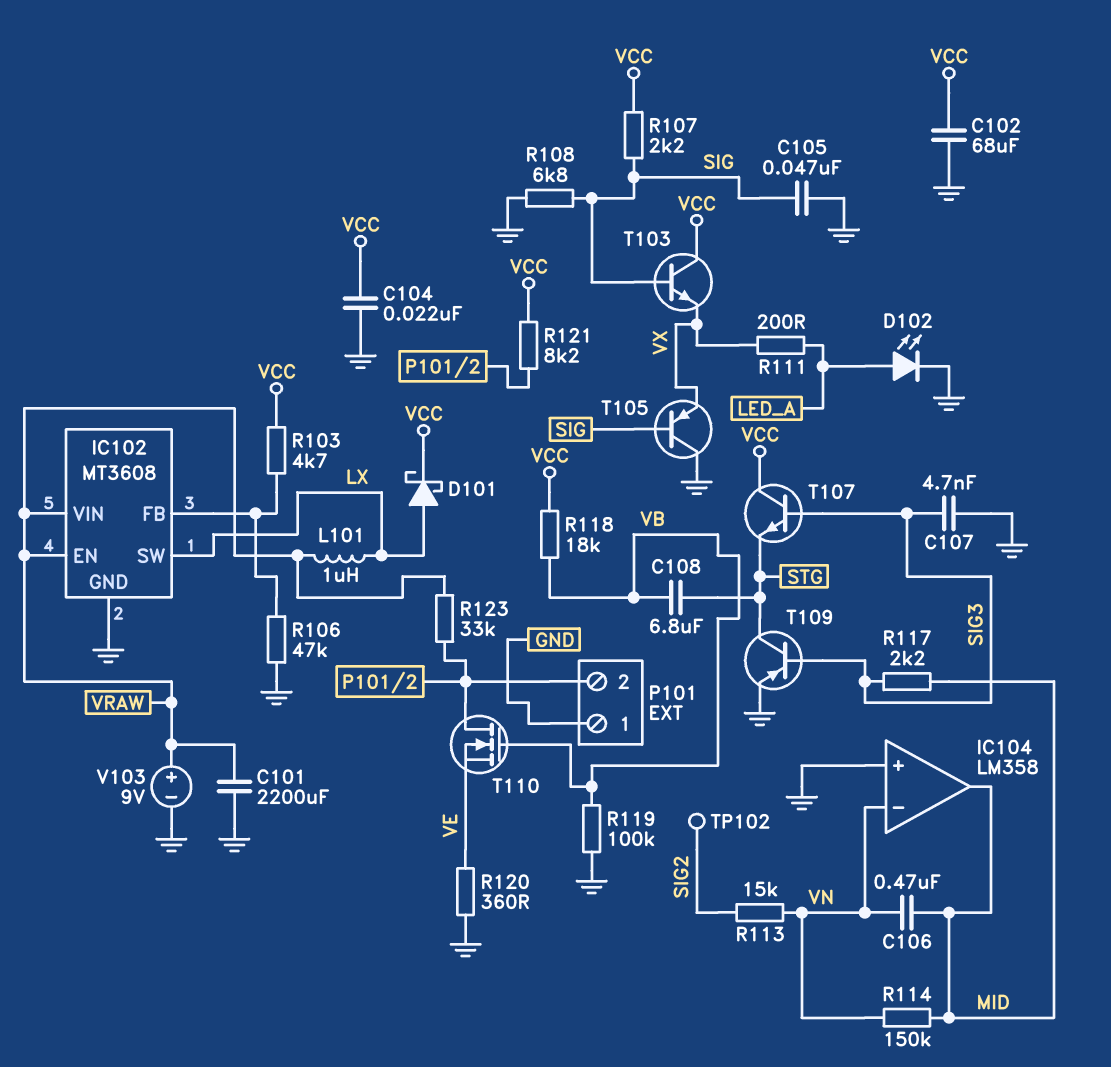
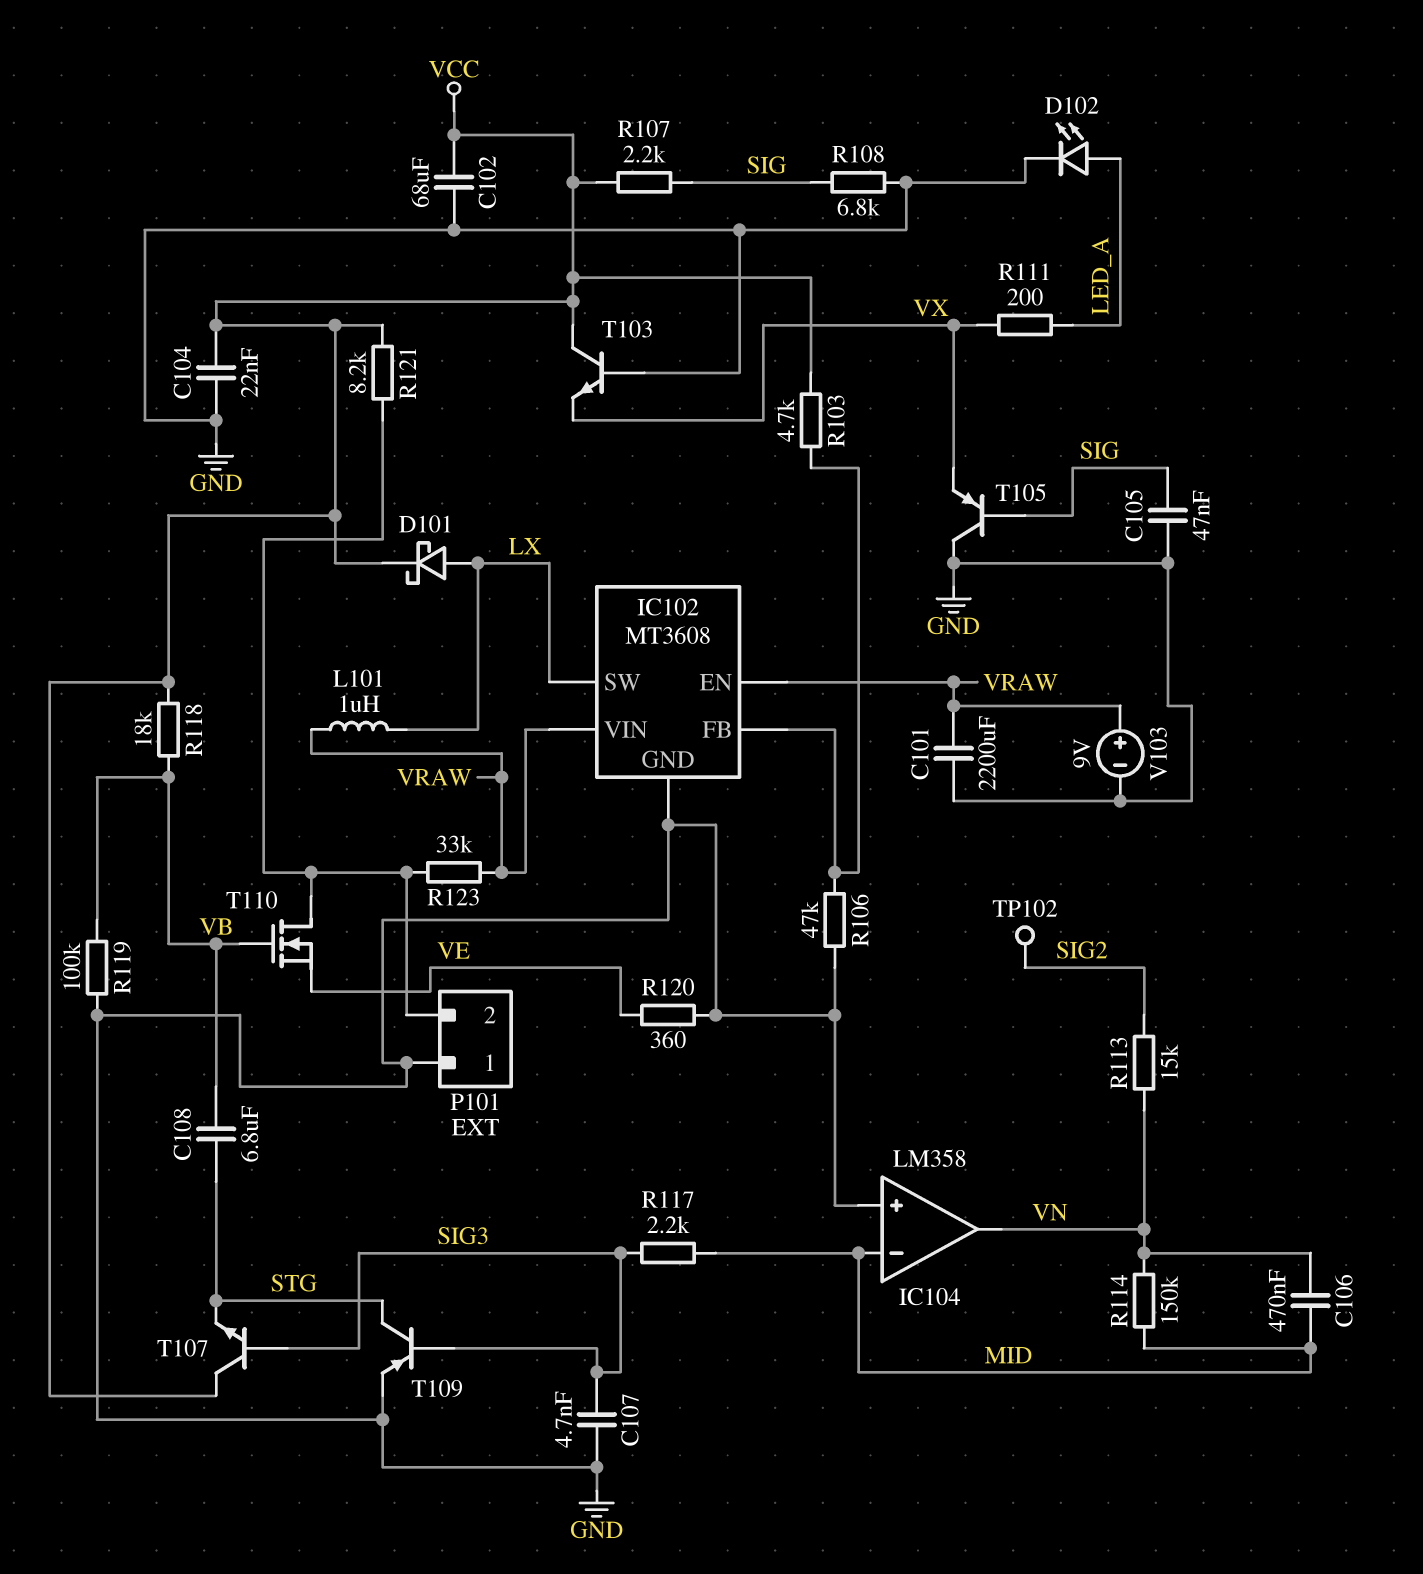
IC104 pin in-: VN -> MID
IC104 pin out: MID -> VN
T103: NPN (B SIG, C VCC, E VX) -> NPN (B GND, C VCC, E VX)

